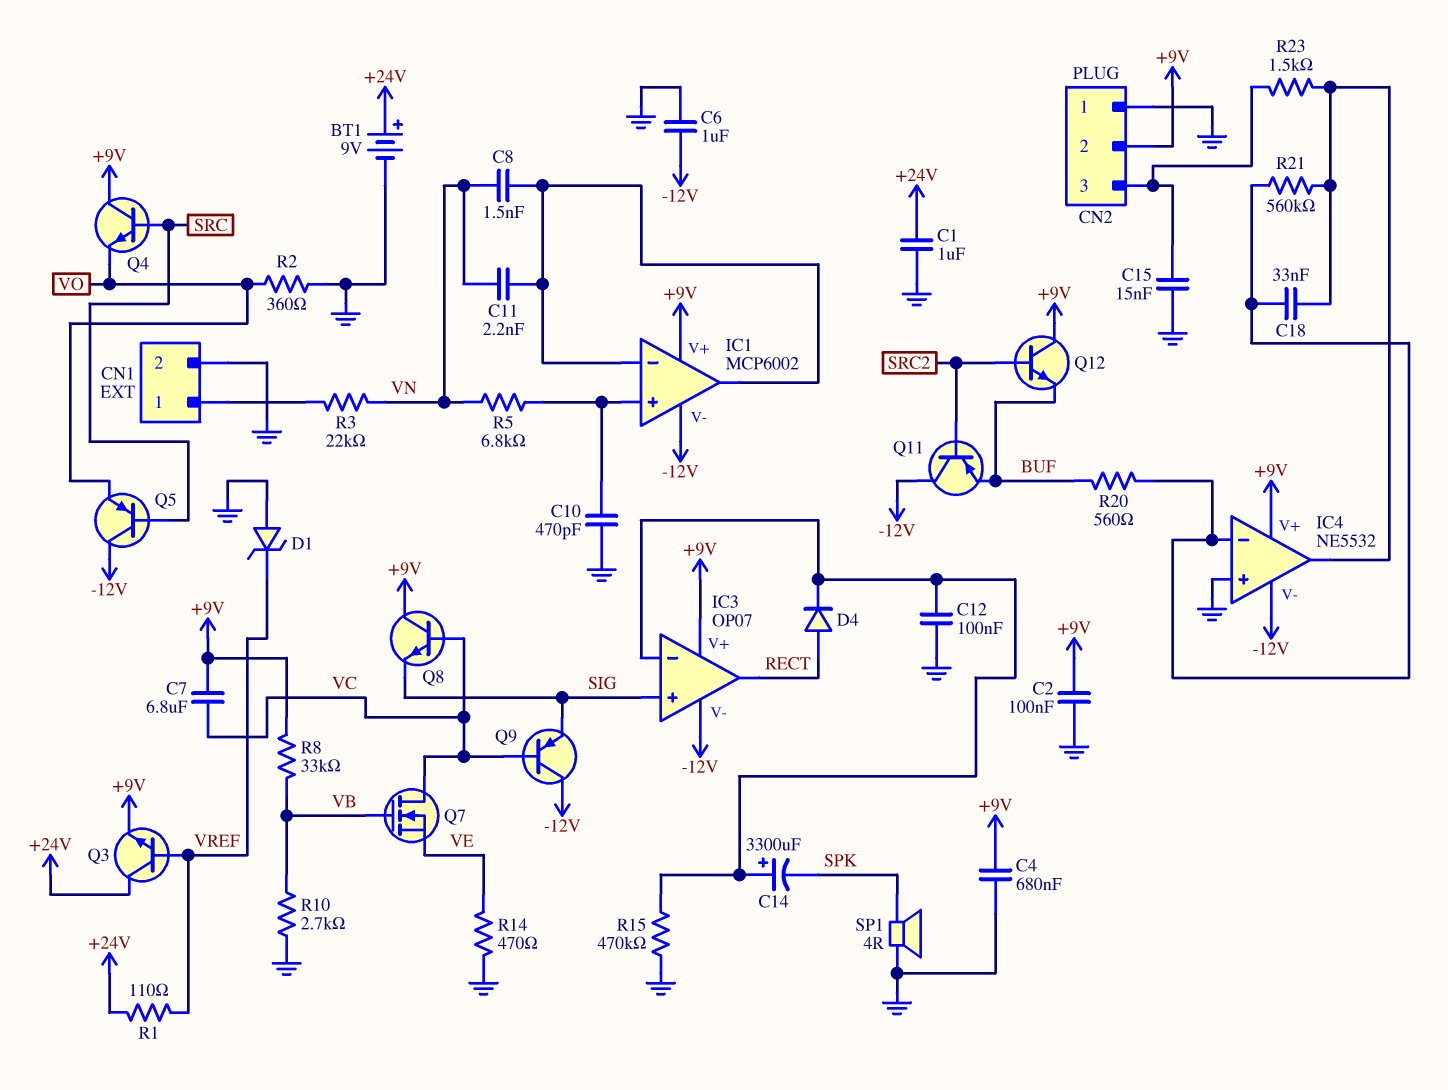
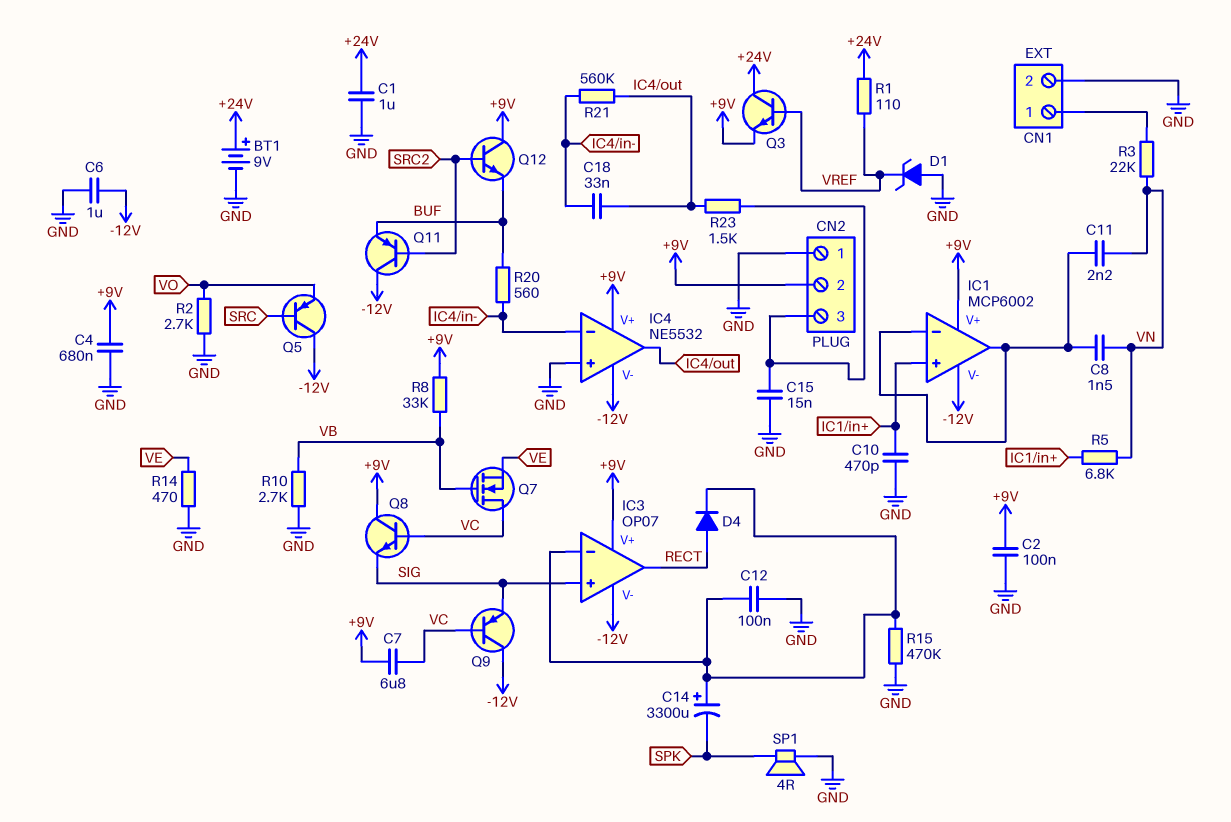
Q4: NPN (B SRC, C +9V, E VO) -> none
R2: 360 (GND, VO) -> 2.7k (GND, VO)

